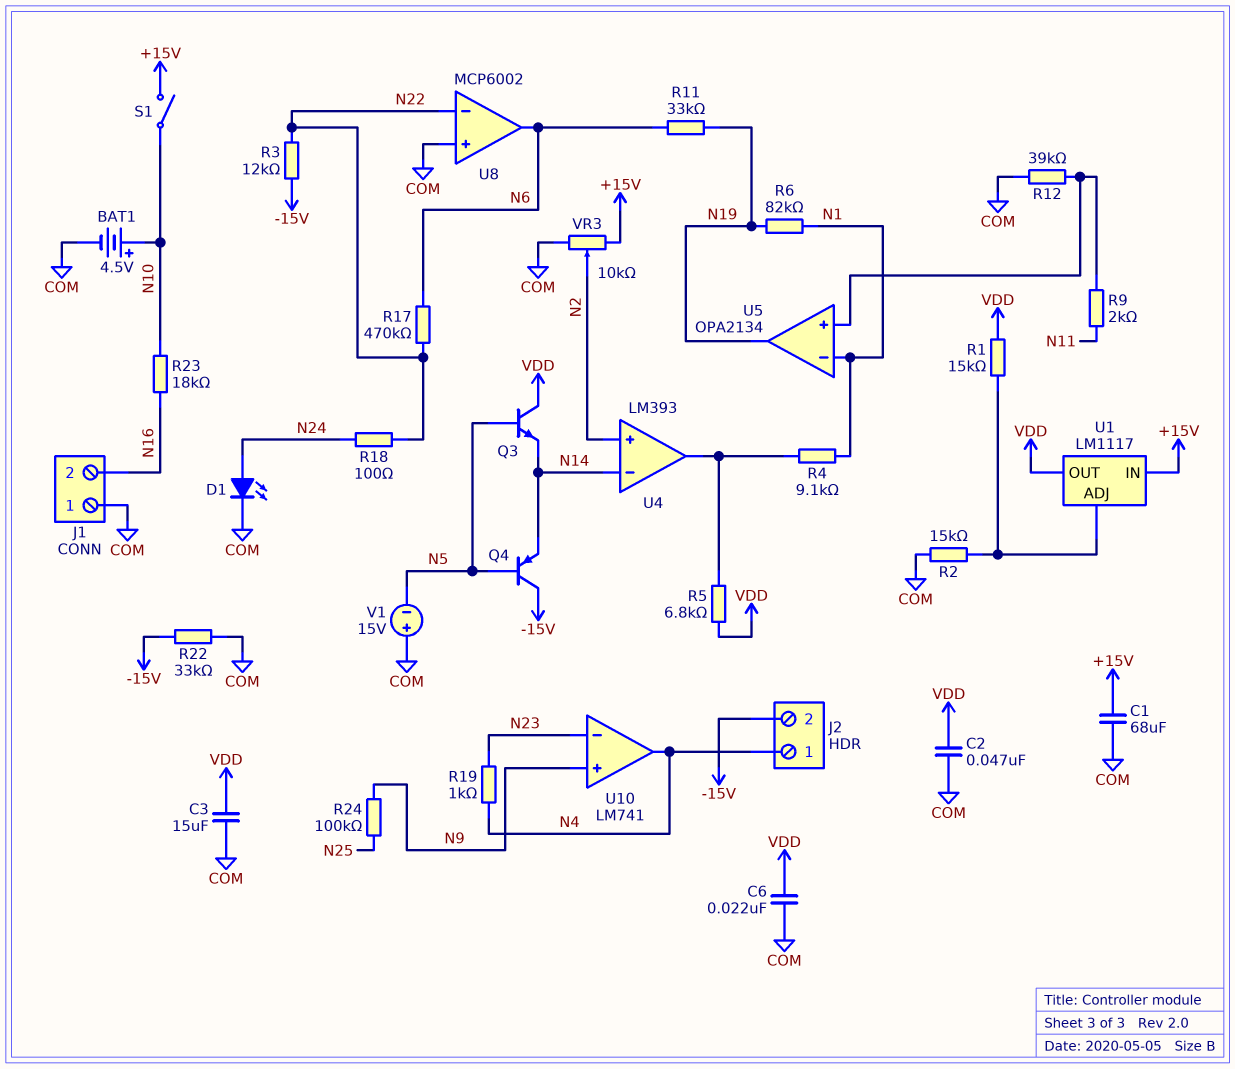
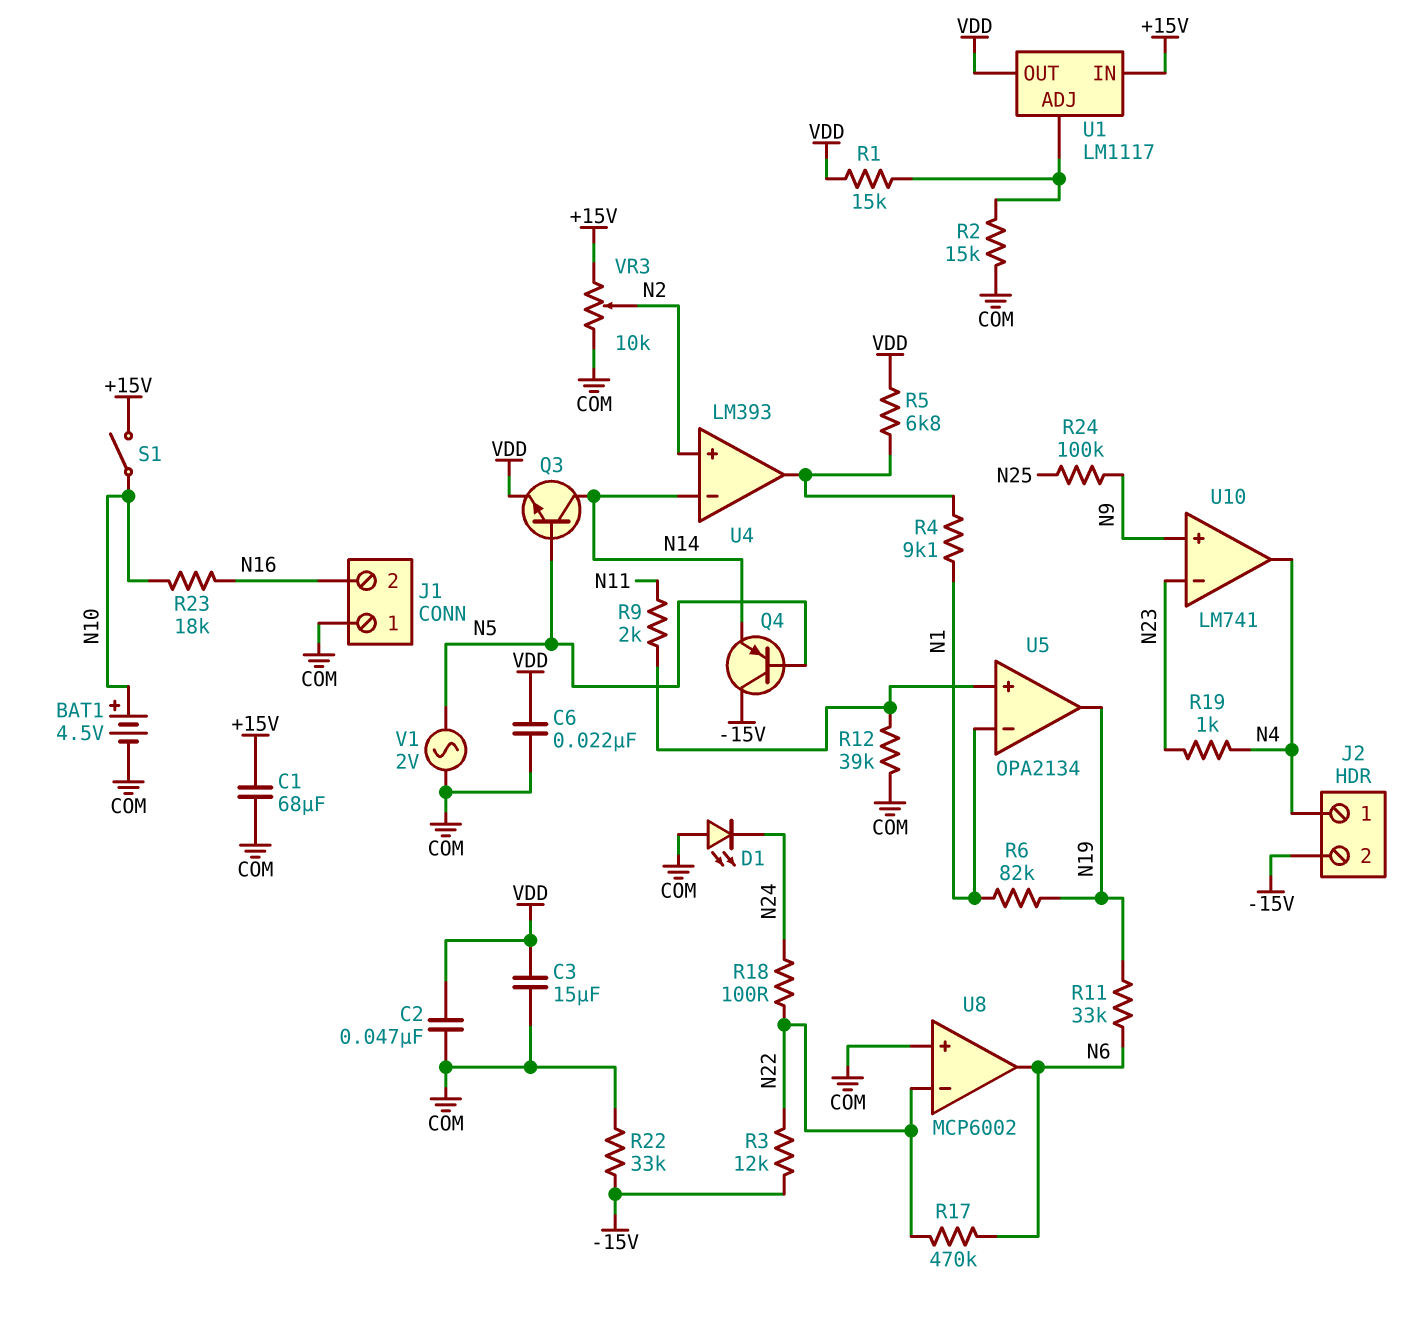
D1: LED (A N24, K COM) -> LED (A COM, K N24)
Q3: NPN (B N5, C VDD, E N14) -> NPN (B N5, C N14, E VDD)
V1: 15V (plus COM, minus N5) -> AC 2V (COM, N5)

